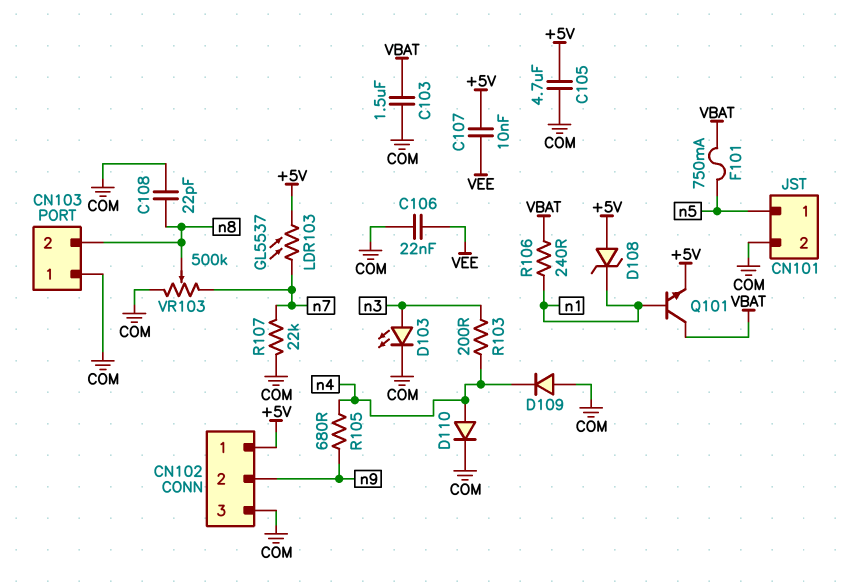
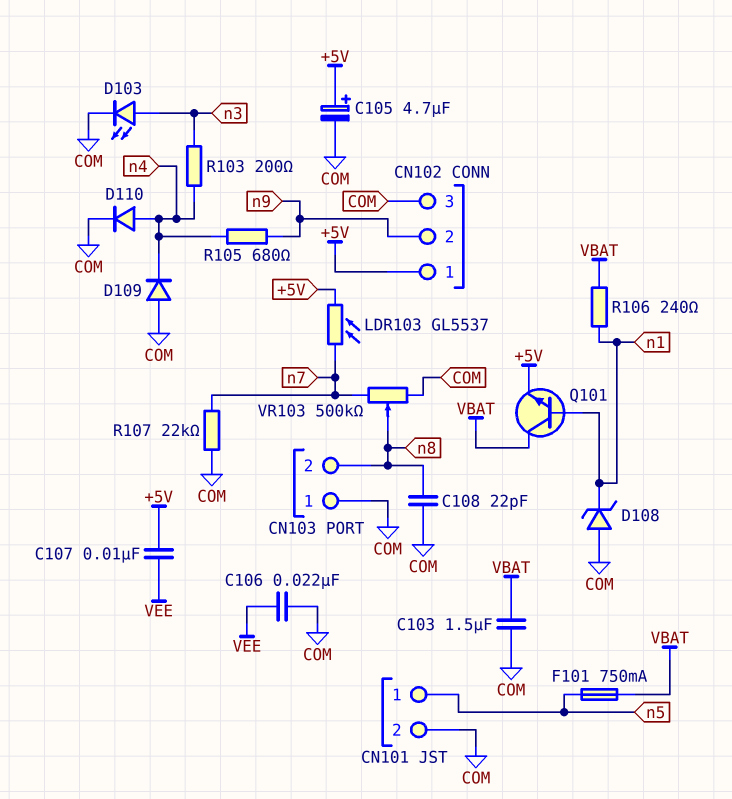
C105: 4.7uF (+5V, COM) -> 4.7uF (plus +5V, minus COM)
D108: zener (A +5V, K n1) -> zener (A COM, K n1)

